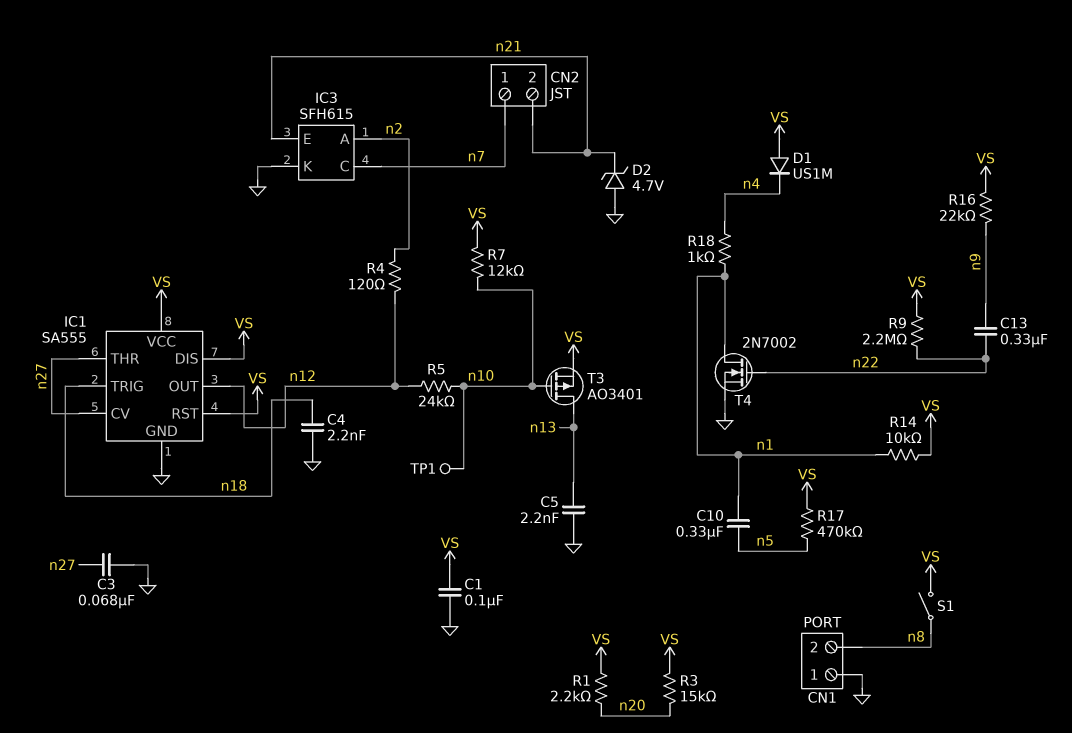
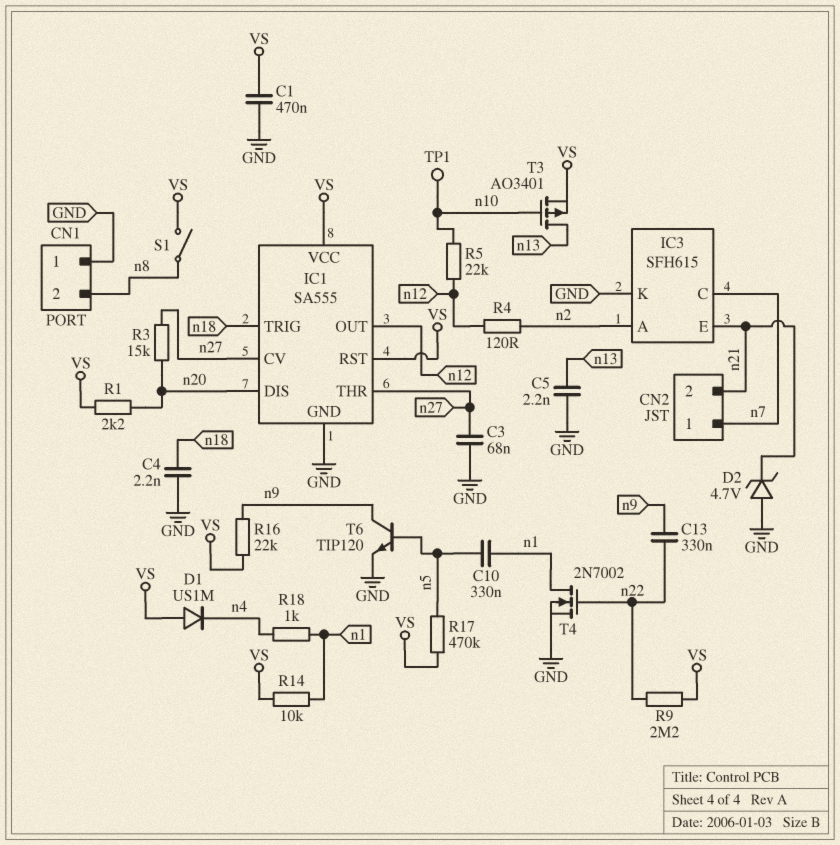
C1: 100nF (GND, VS) -> 470nF (GND, VS)
IC1 pin DIS: VS -> n20
R3: 15k (VS, n20) -> 15k (n20, n27)
R5: 24k (n10, n12) -> 22k (n10, n12)
R7: 12k (VS, n10) -> none
T6: none -> NPN TIP120 (B n5, C n9, E GND)

